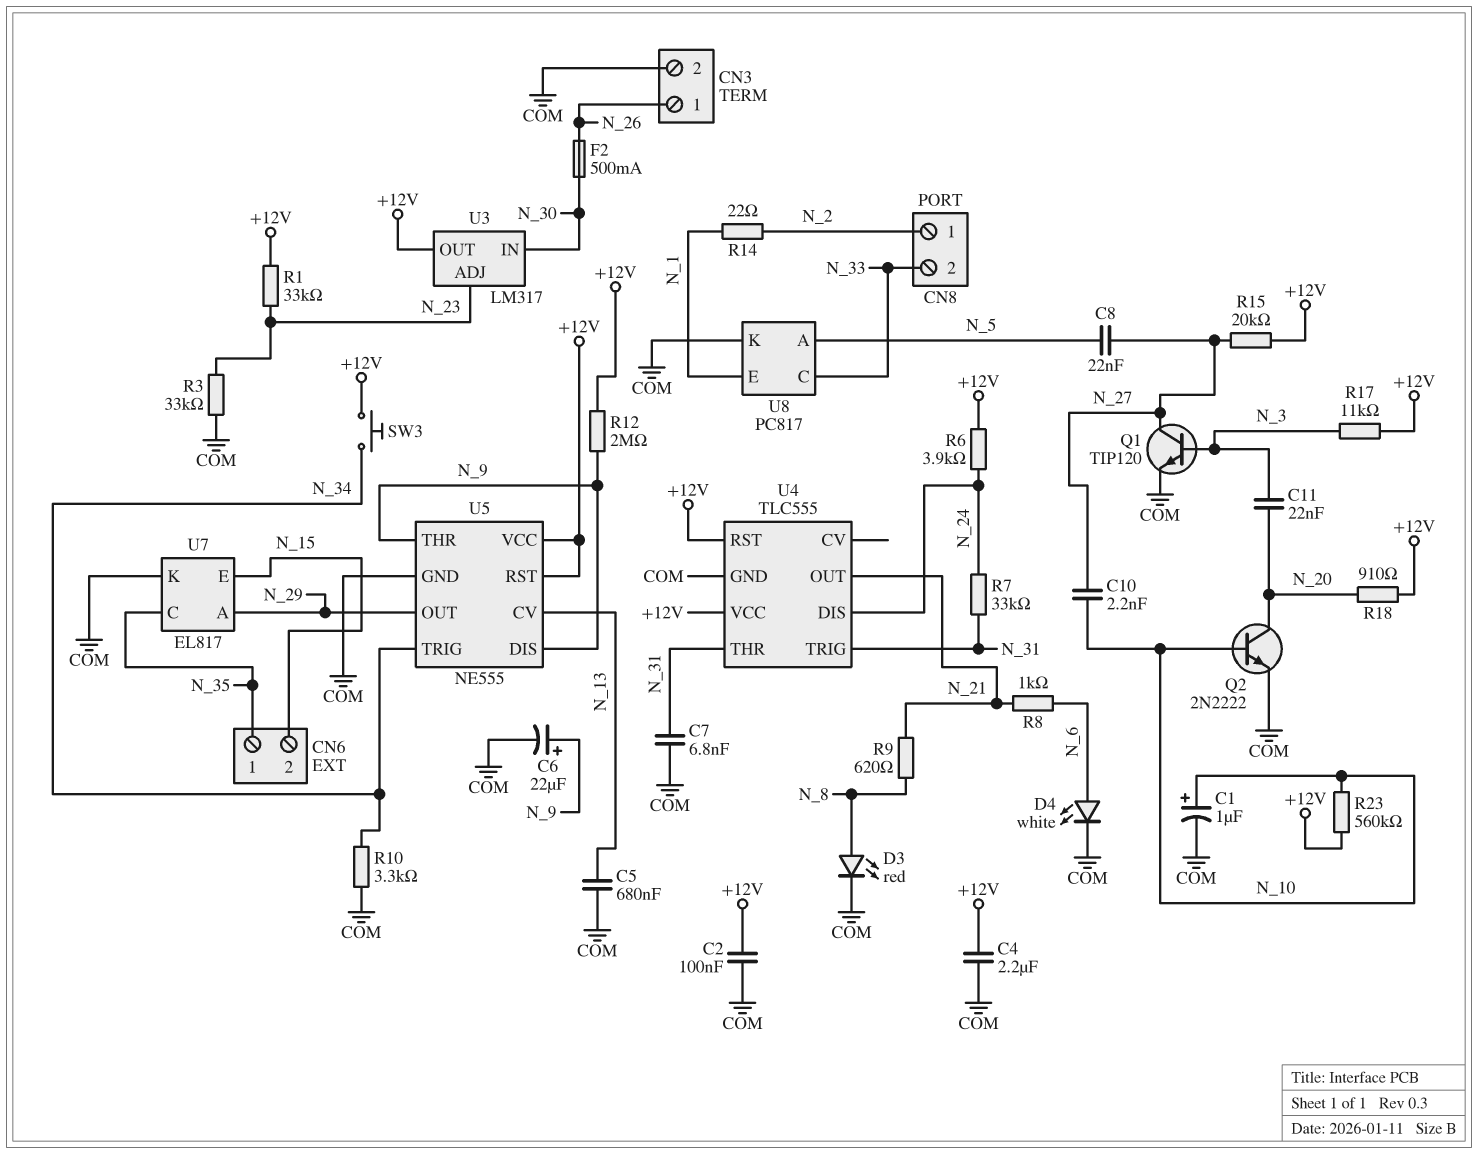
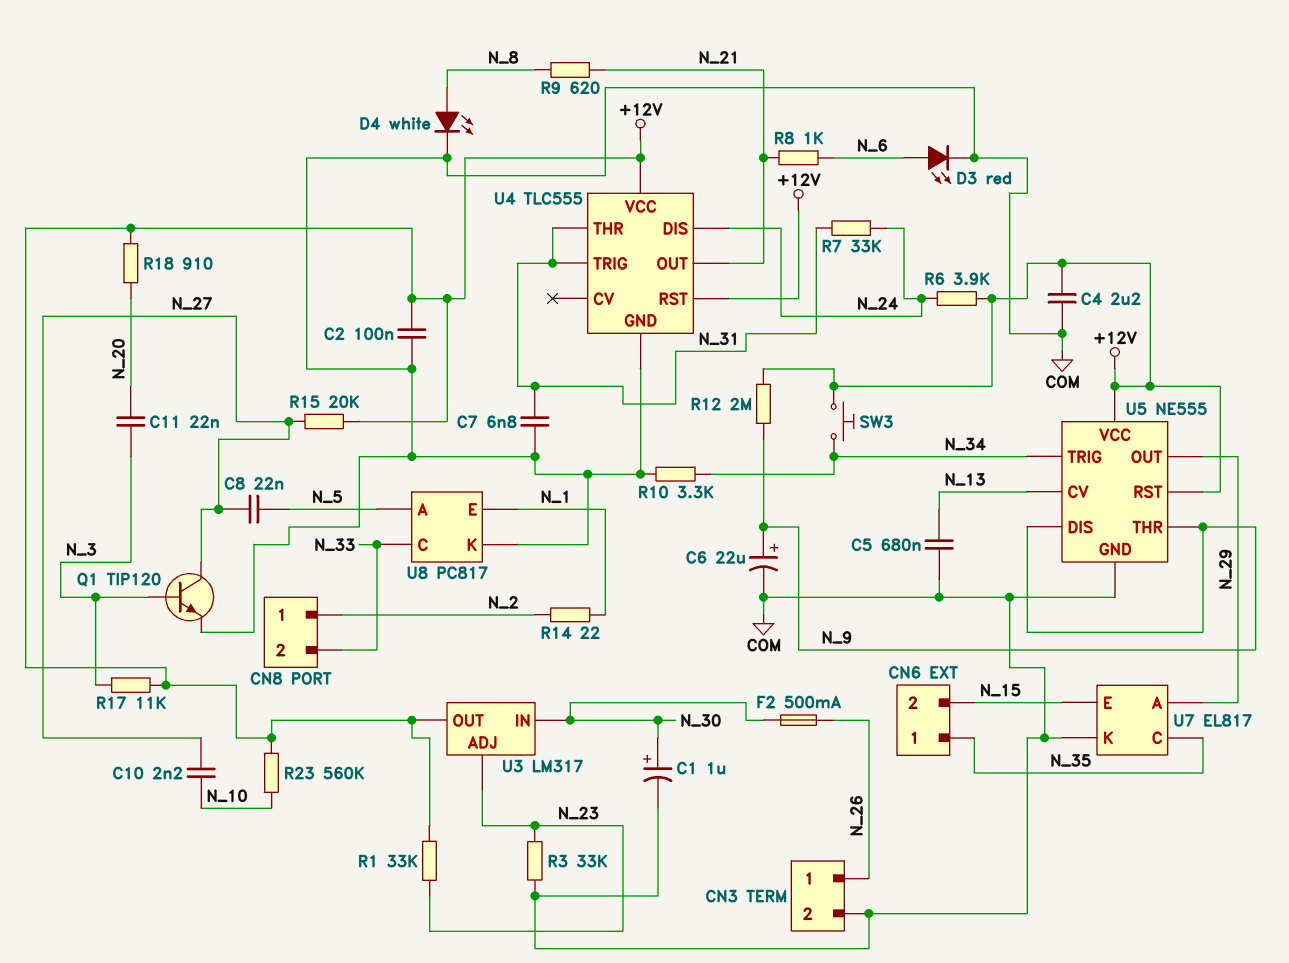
C1: 1uF (plus N_10, minus COM) -> 1uF (plus N_30, minus COM)
D3: LED red (A N_8, K COM) -> LED red (A N_6, K COM)
D4: LED white (A N_6, K COM) -> LED white (A N_8, K COM)
Q2: NPN 2N2222 (B N_10, C N_20, E COM) -> none

